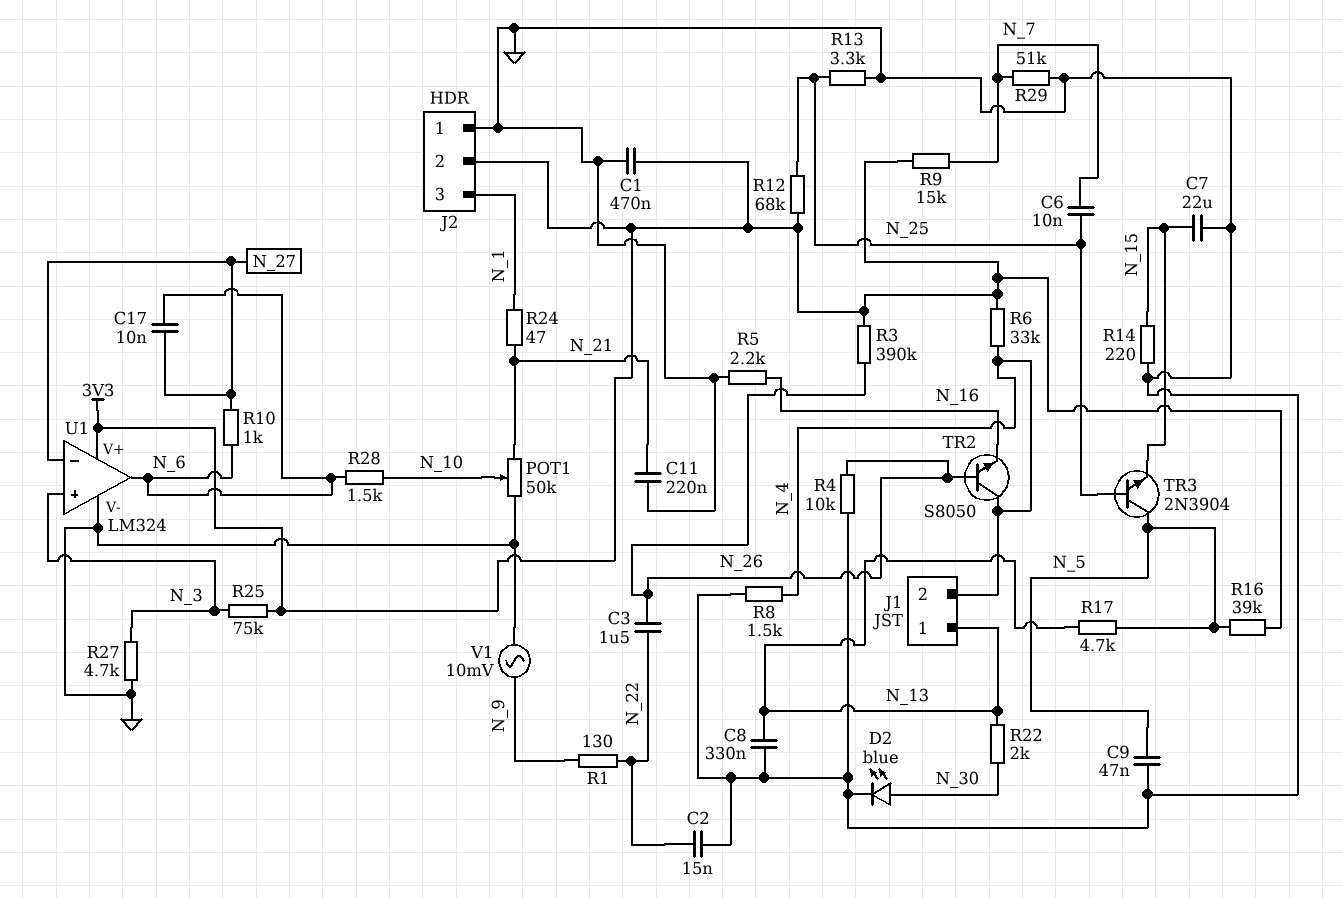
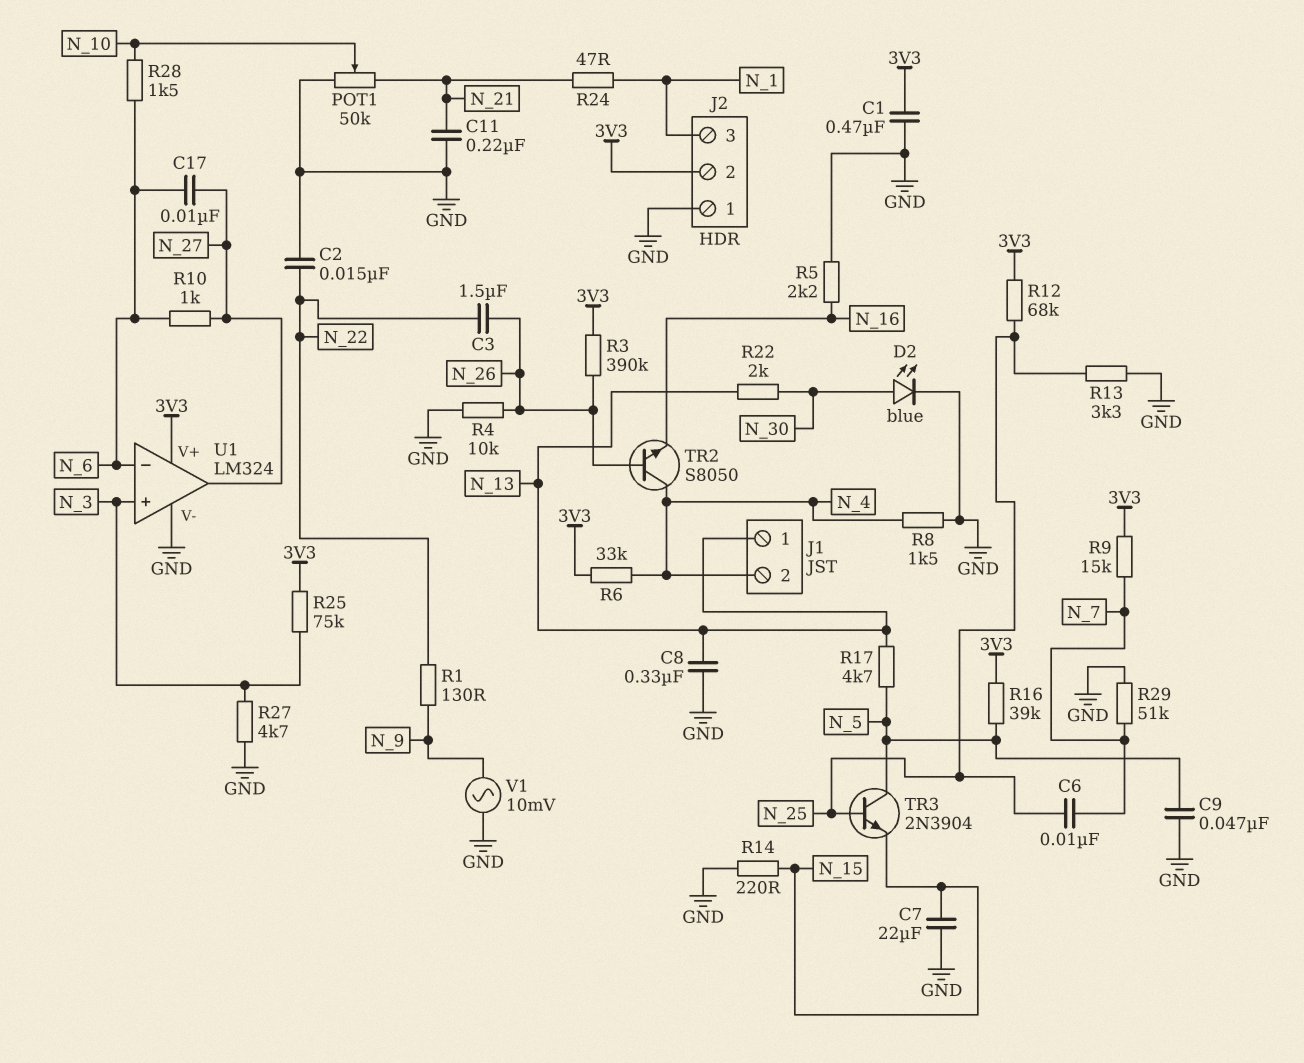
U1 pin in-: N_27 -> N_6
U1 pin out: N_6 -> N_27

